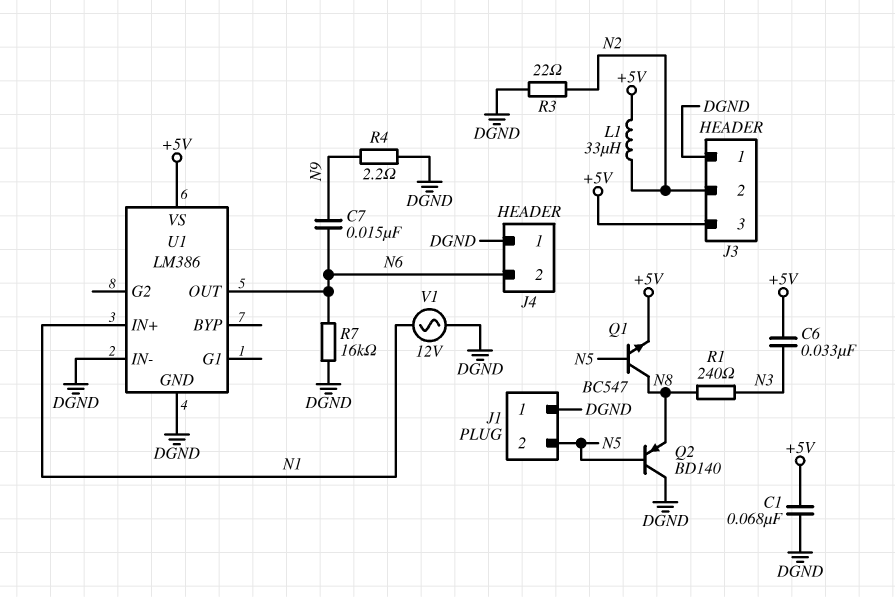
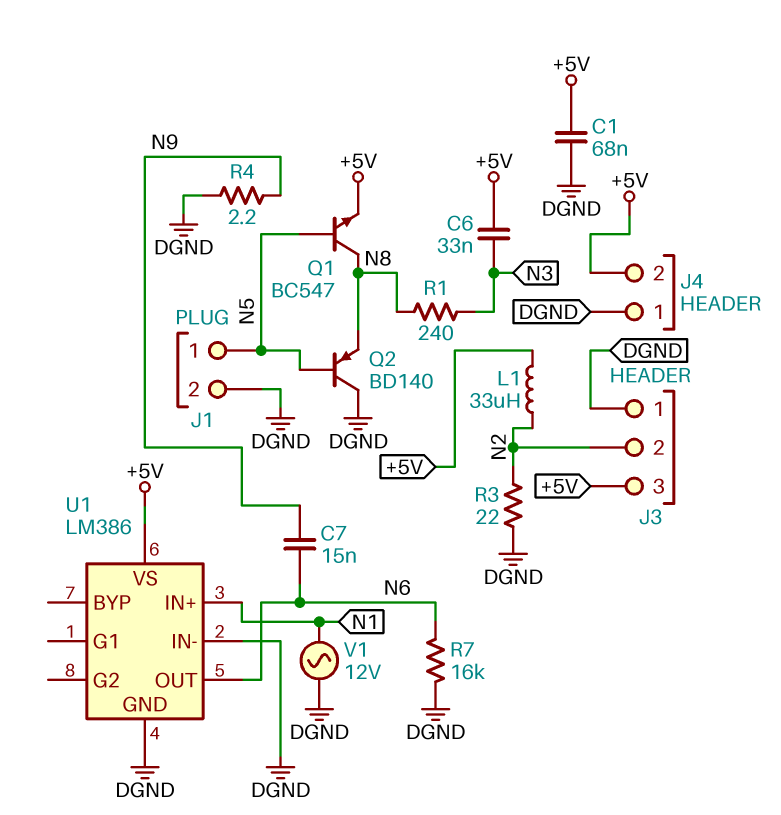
J1 pin 1: DGND -> N5
J1 pin 2: N5 -> DGND
J4 pin 2: N6 -> +5V

